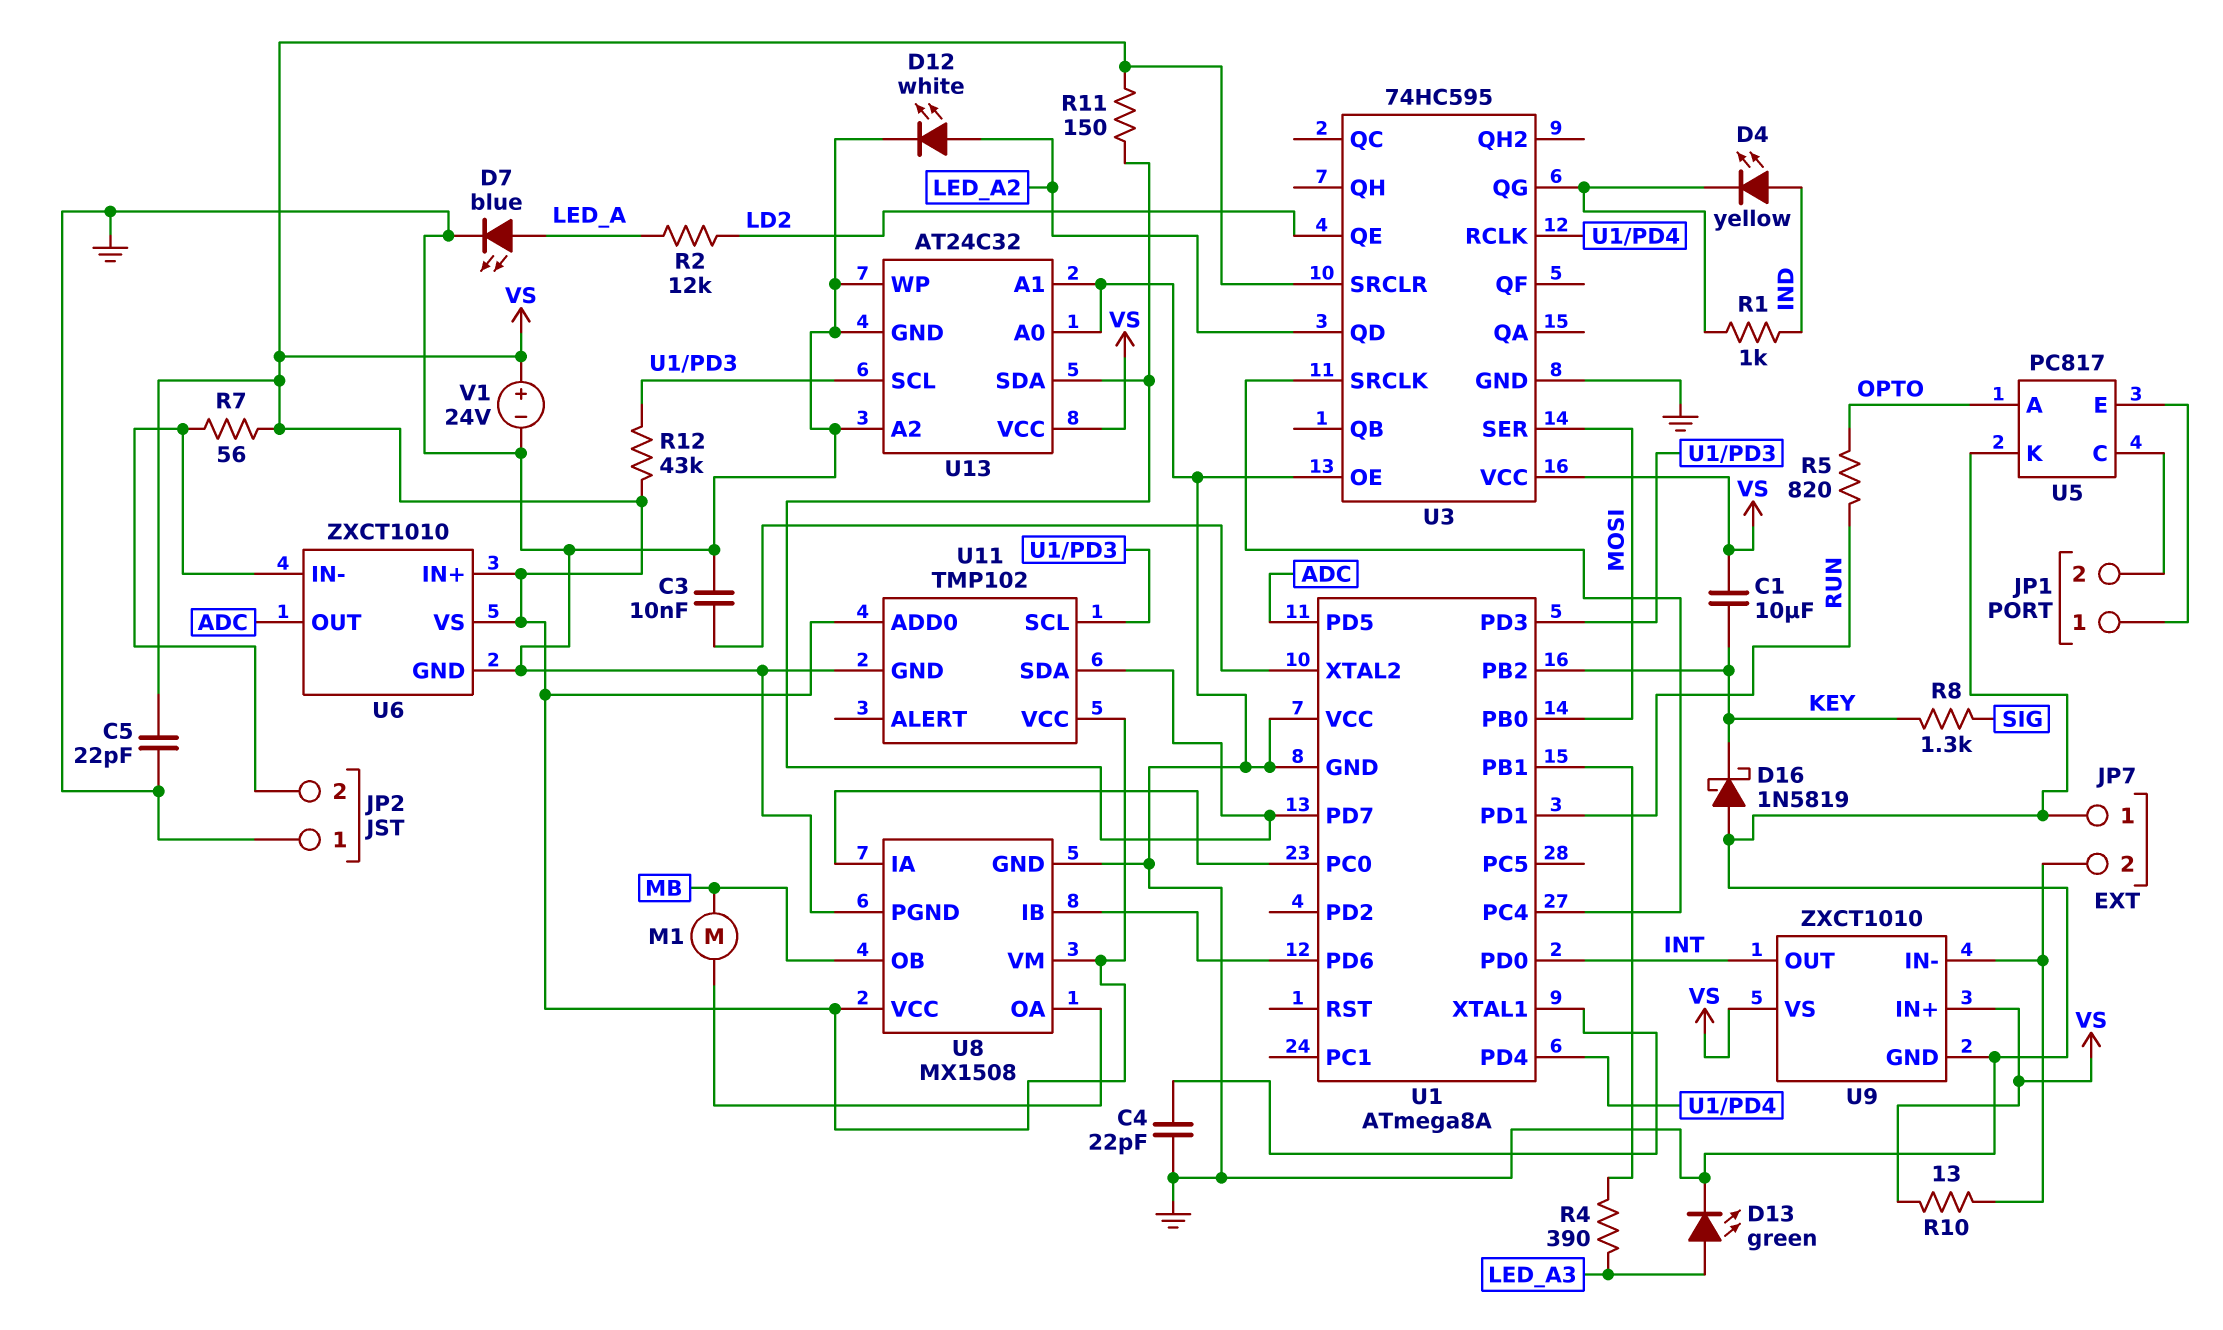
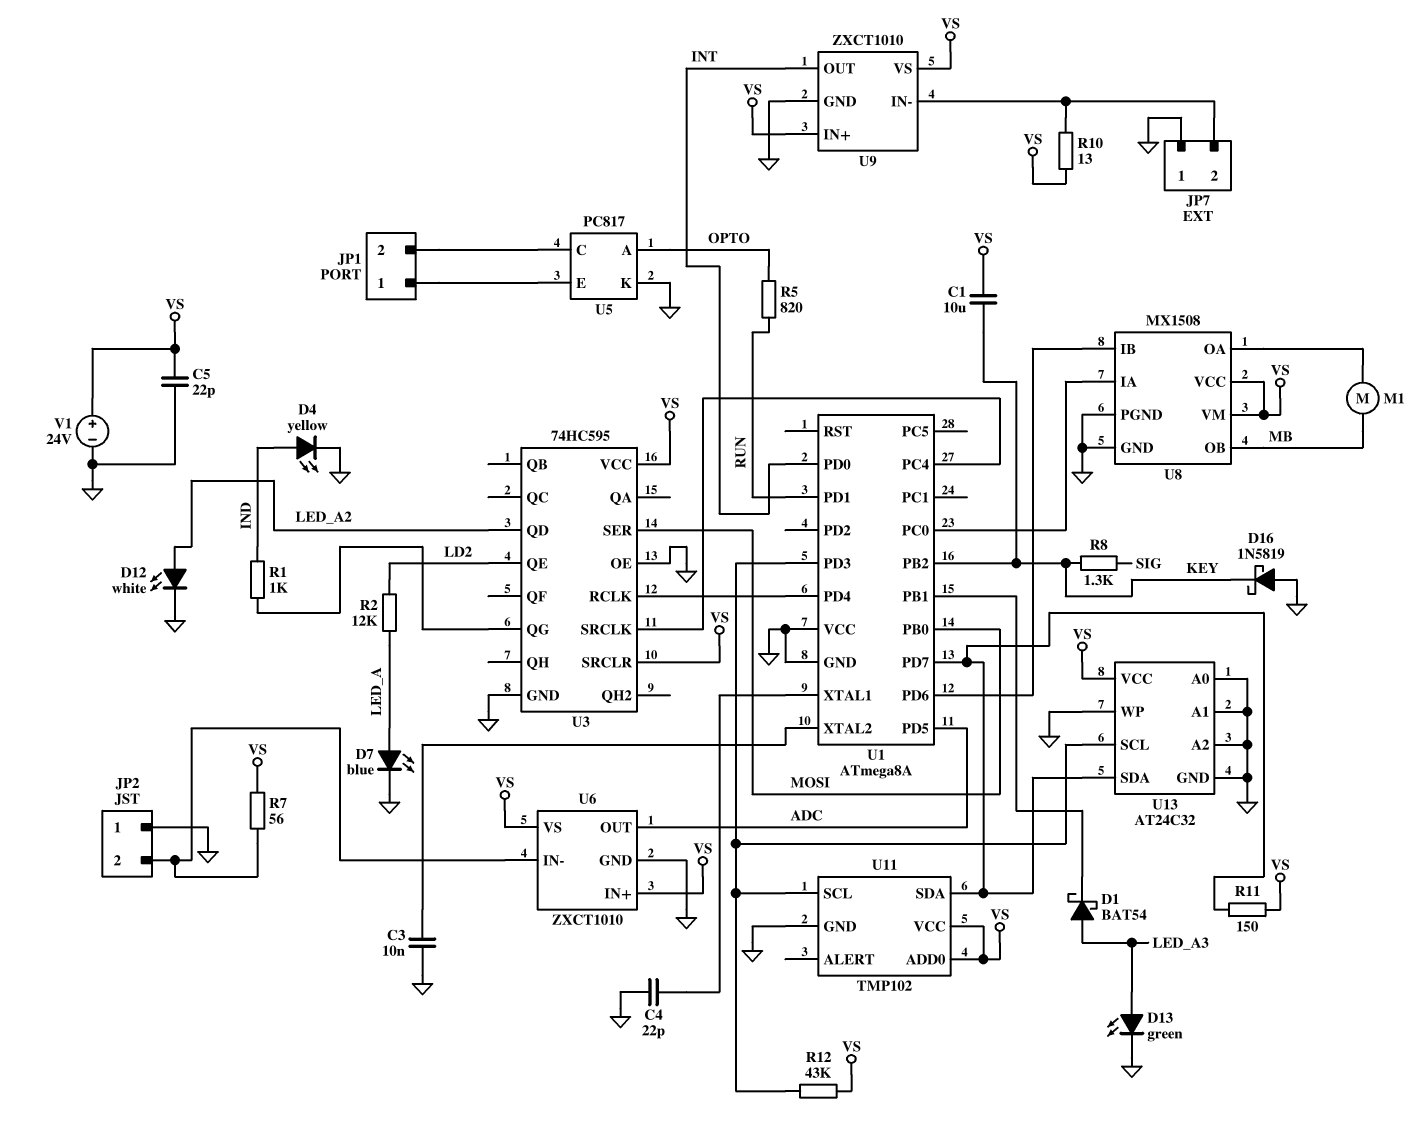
D1: none -> schottky BAT54 (A LED_A3, K U1/PB1)
D4: LED yellow (A IND, K U3/QG) -> LED yellow (A IND, K GND)
R4: 390 (LED_A3, U1/PB1) -> none

